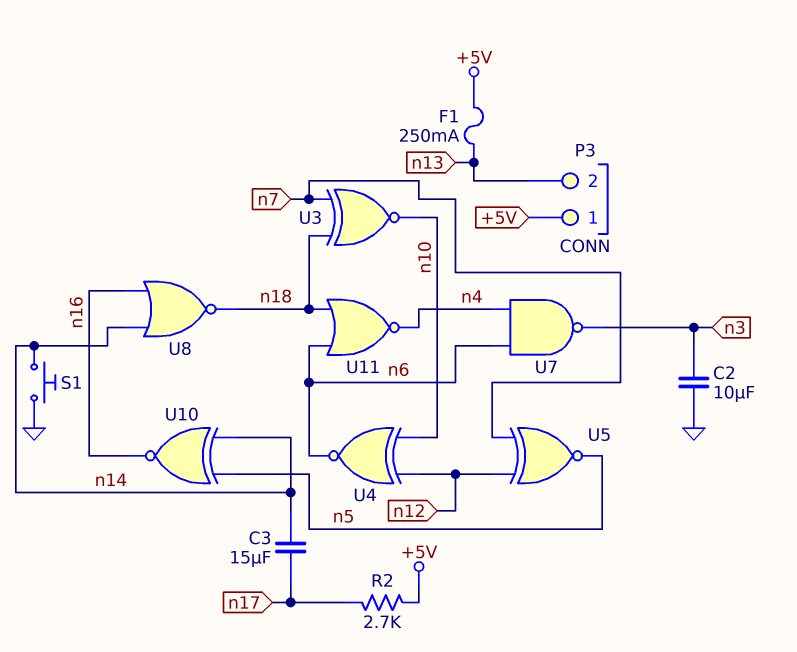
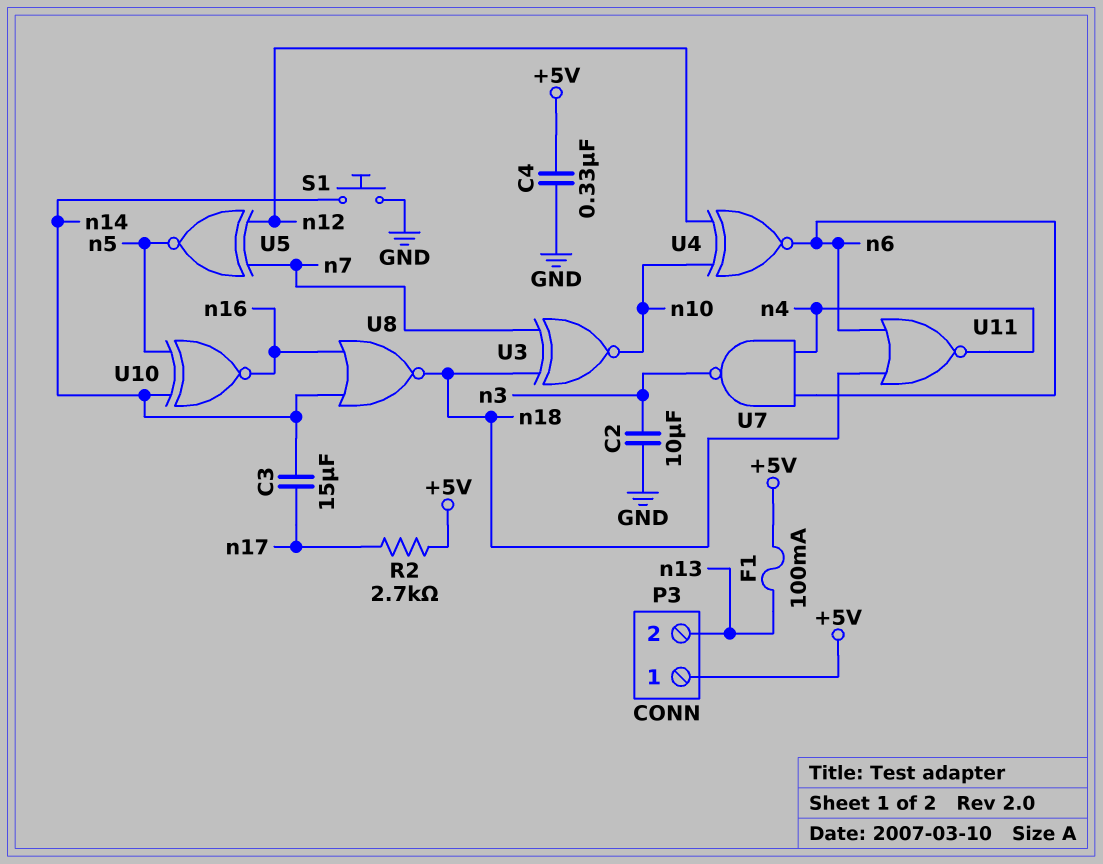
C4: none -> 330nF (+5V, GND)
F1: 250mA (+5V, n13) -> 100mA (+5V, n13)

